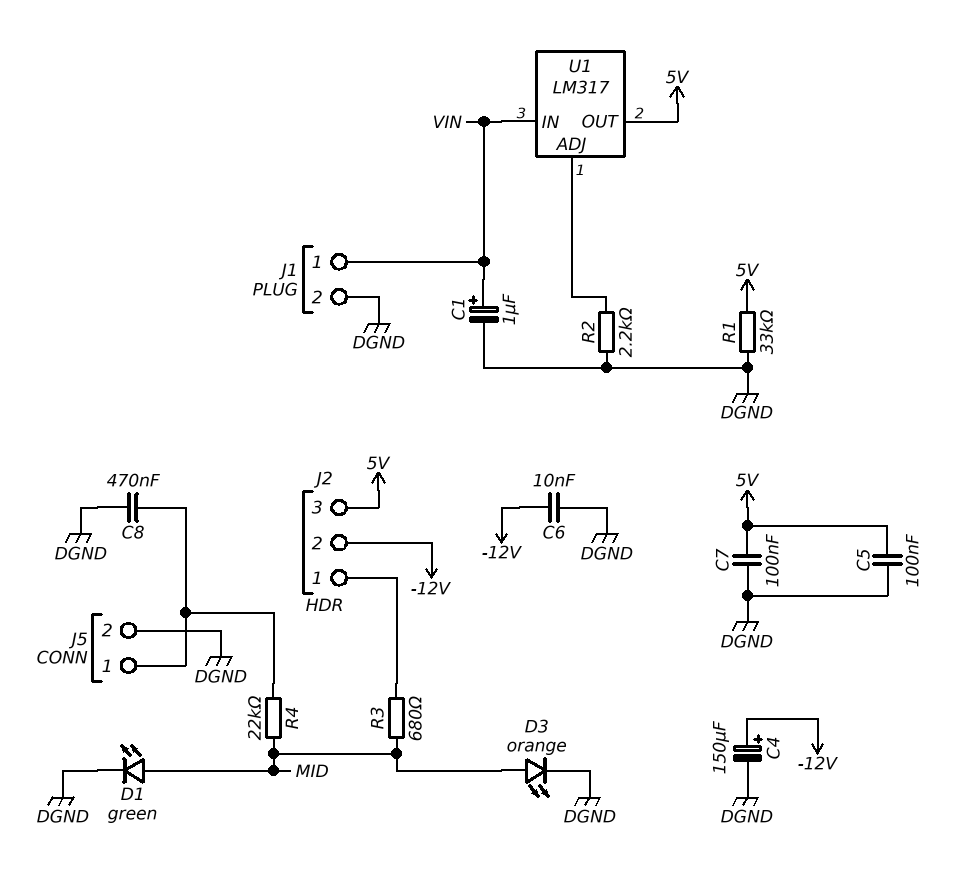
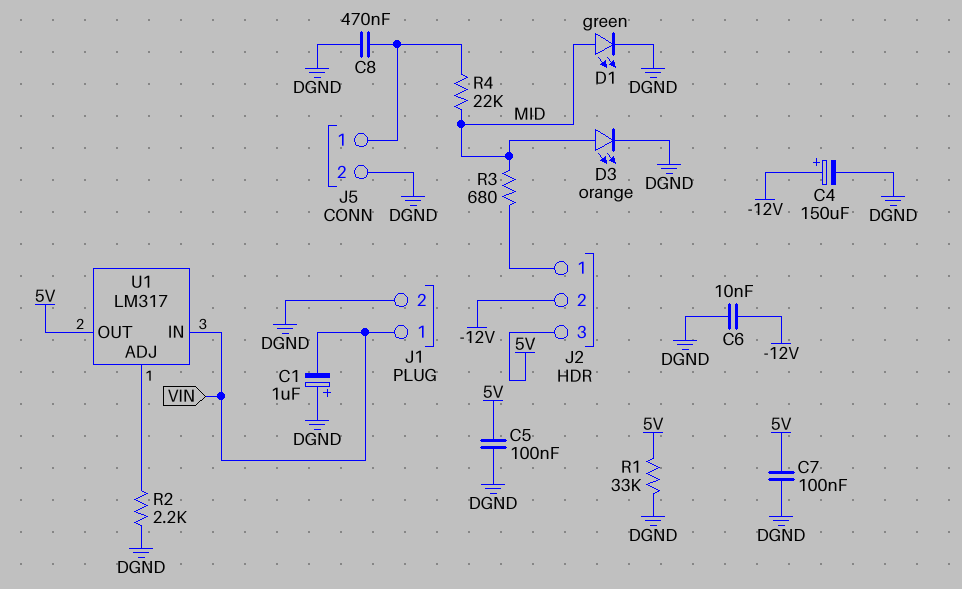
C1: 1uF (plus VIN, minus DGND) -> 1uF (plus DGND, minus VIN)

